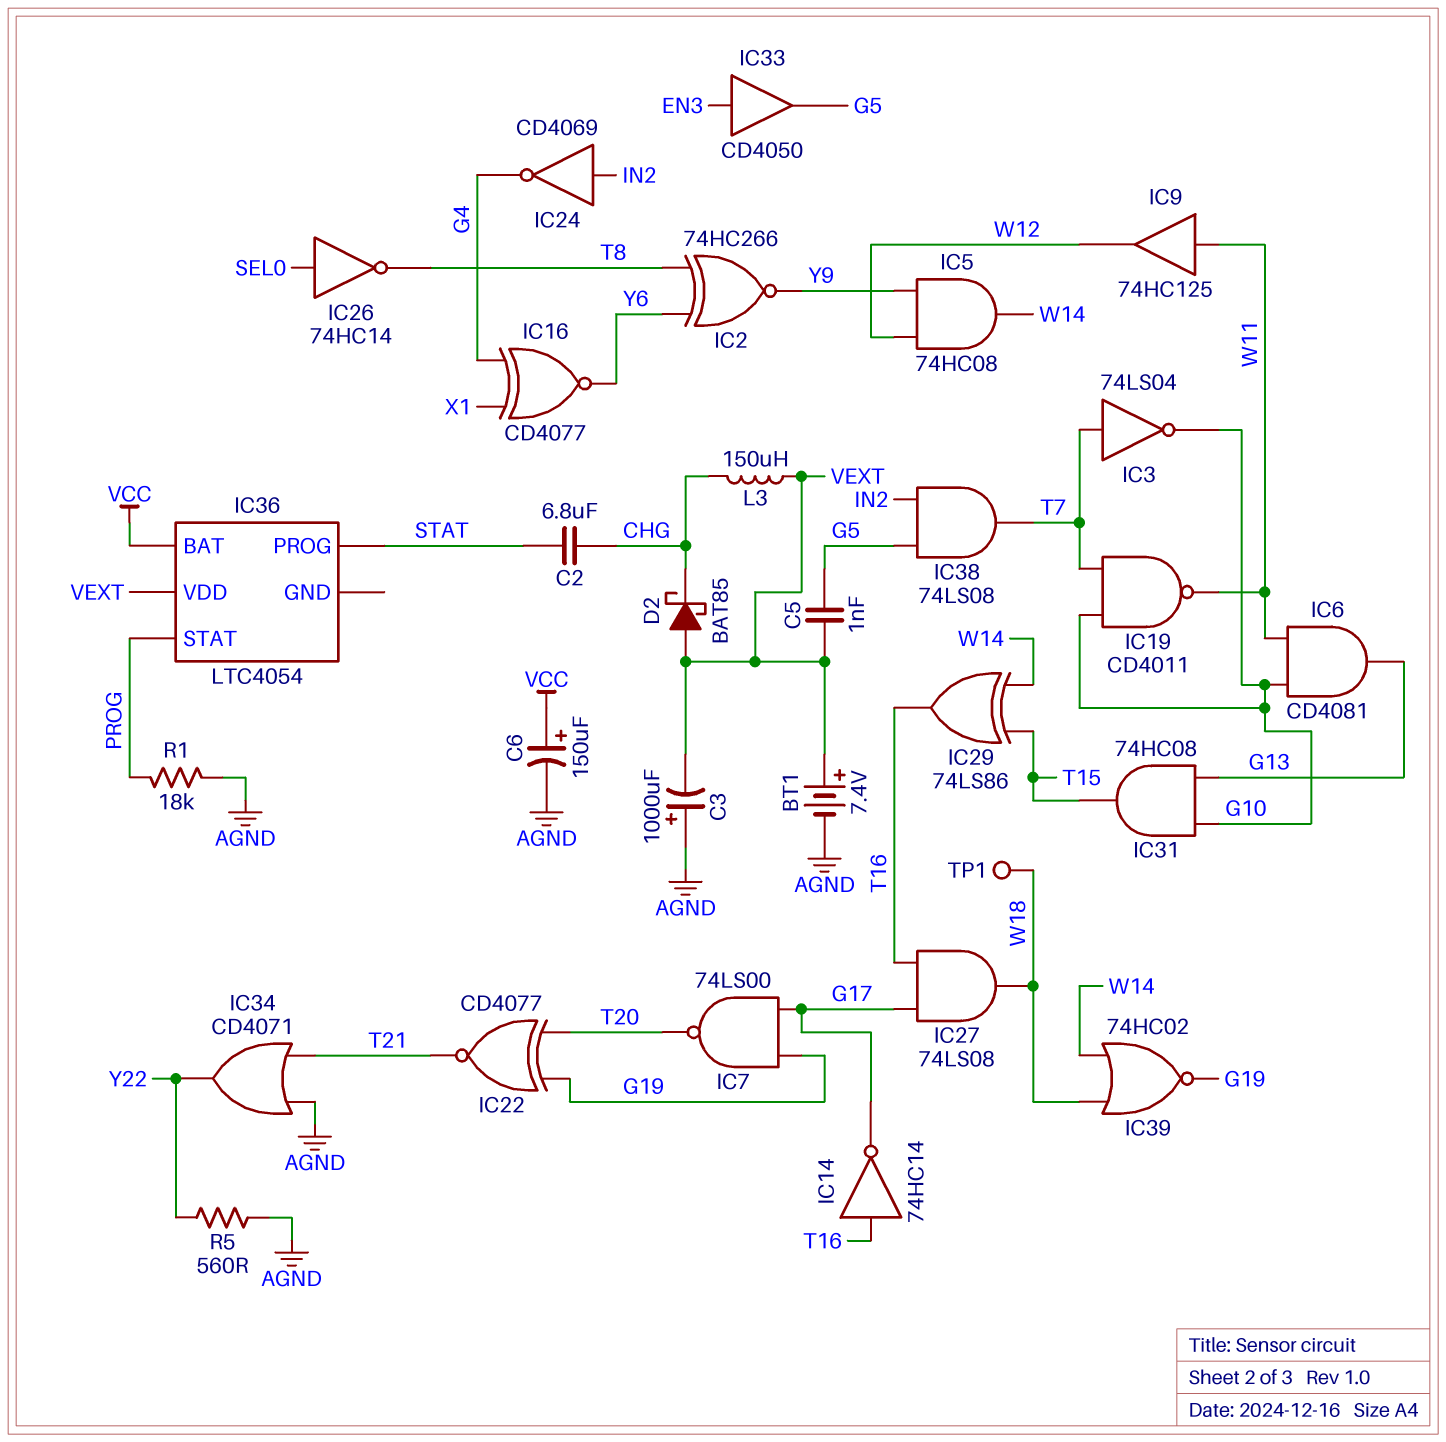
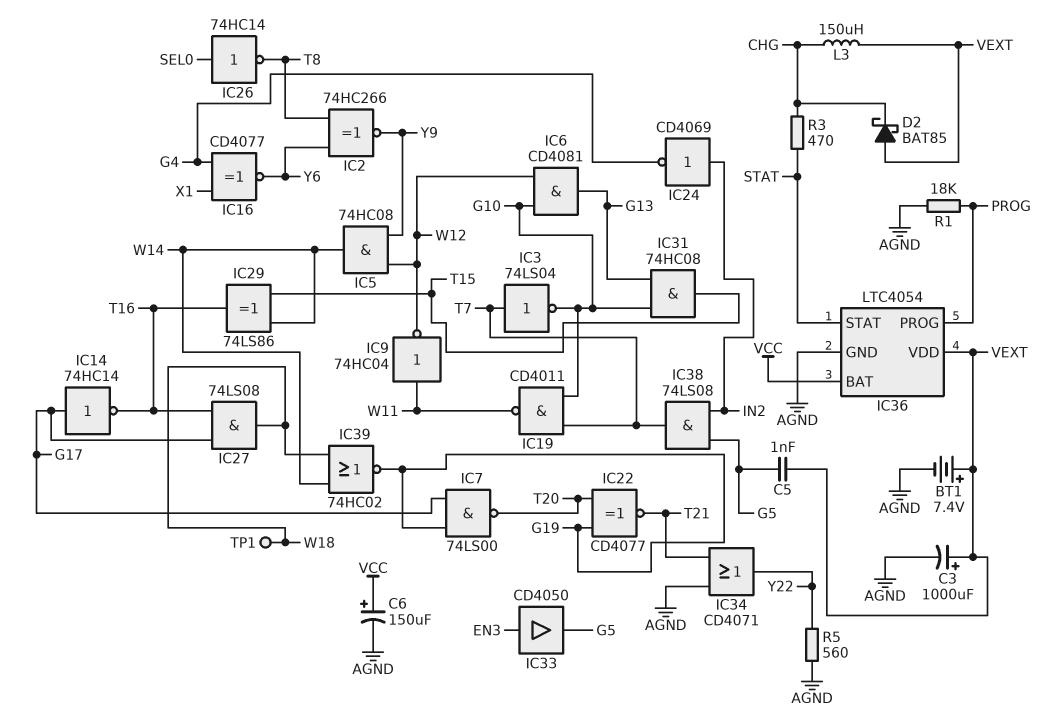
C2: 6.8uF (CHG, STAT) -> none
C3: 1000uF (plus AGND, minus VEXT) -> 1000uF (plus VEXT, minus AGND)
IC6: AND CD4081 (in G10, in W11, out G13) -> AND CD4081 (in G10, in W12, out G13)
IC9: buffer 74HC125 (in W11, out W12) -> NOT 74HC04 (in W11, out W12)
IC14: NOT 74HC14 (in T16, out G17) -> NOT 74HC14 (in G17, out T16)
IC36 pin GND: none -> AGND
IC36 pin PROG: STAT -> PROG
IC36 pin STAT: PROG -> STAT
R3: none -> 470 (CHG, STAT)

